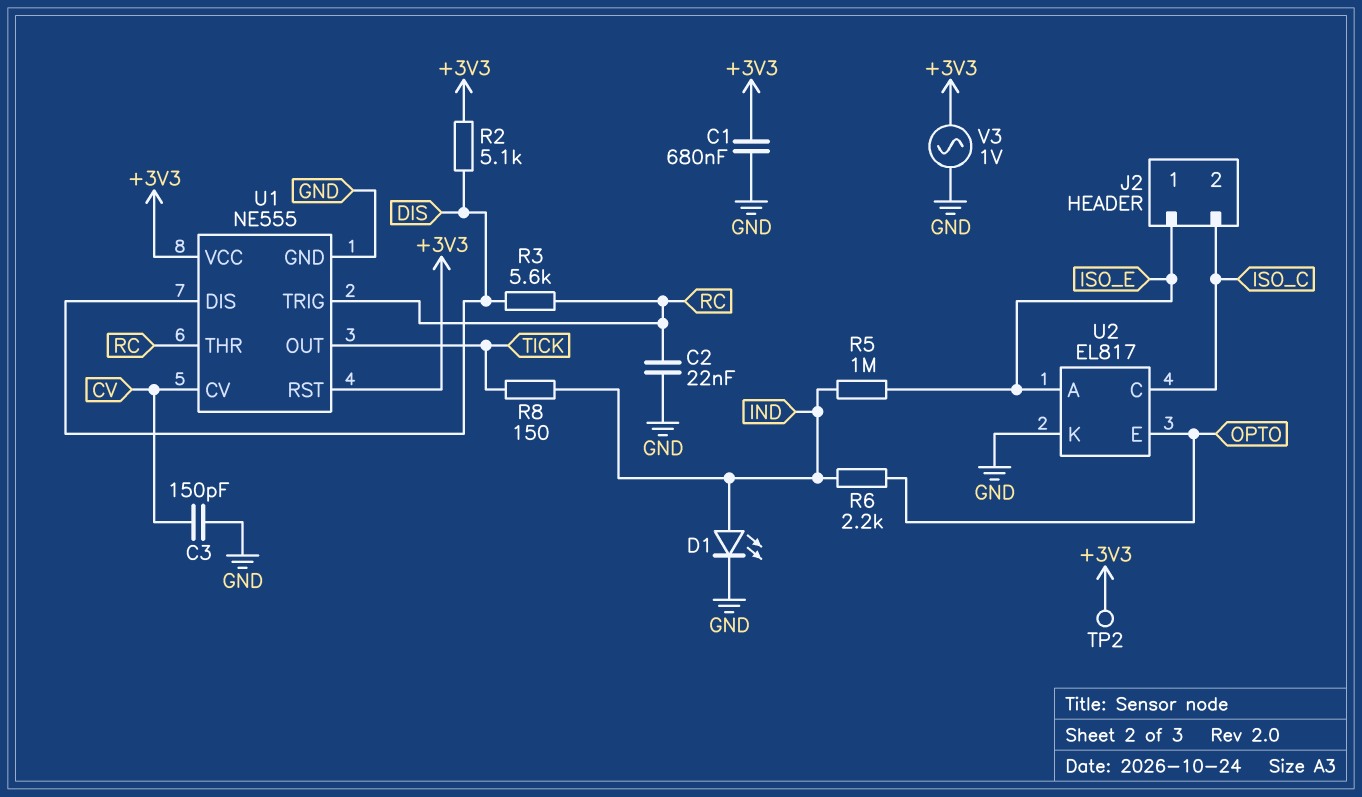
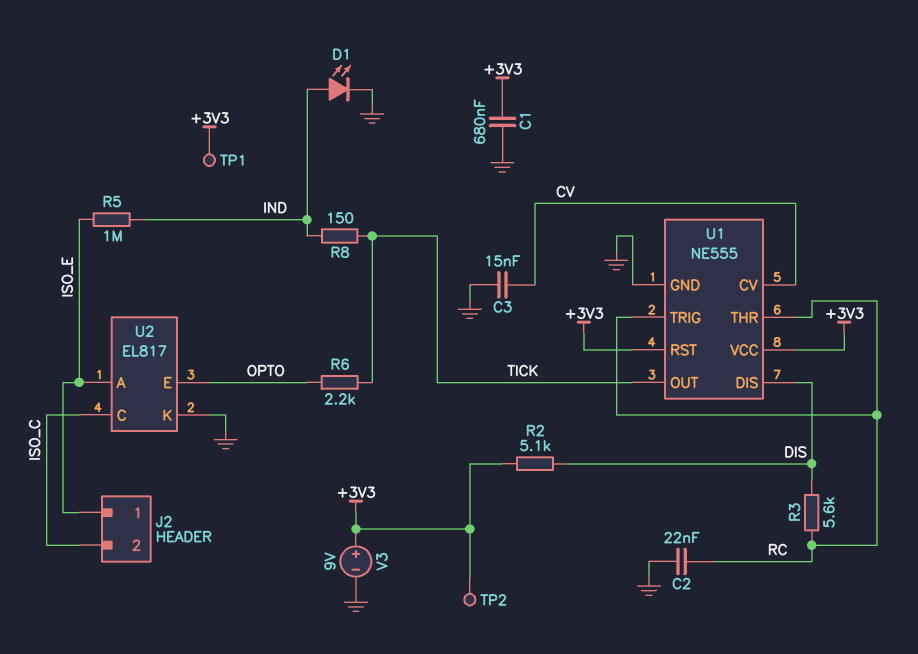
C3: 150pF (CV, GND) -> 15nF (CV, GND)
R6: 2.2k (IND, OPTO) -> 2.2k (OPTO, TICK)
TP1: none -> test point (+3V3)
V3: AC 1V (+3V3, GND) -> 9V (plus +3V3, minus GND)

